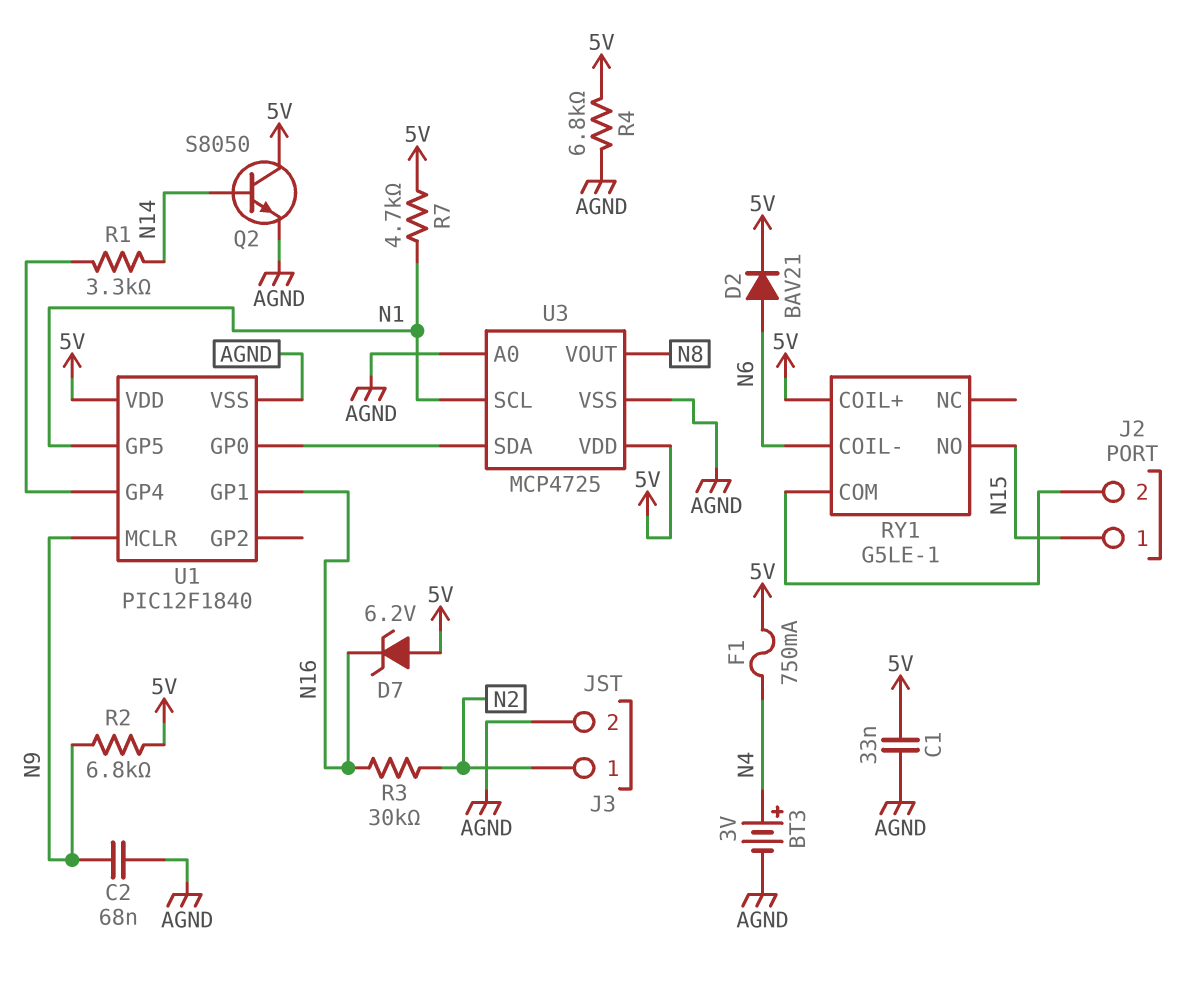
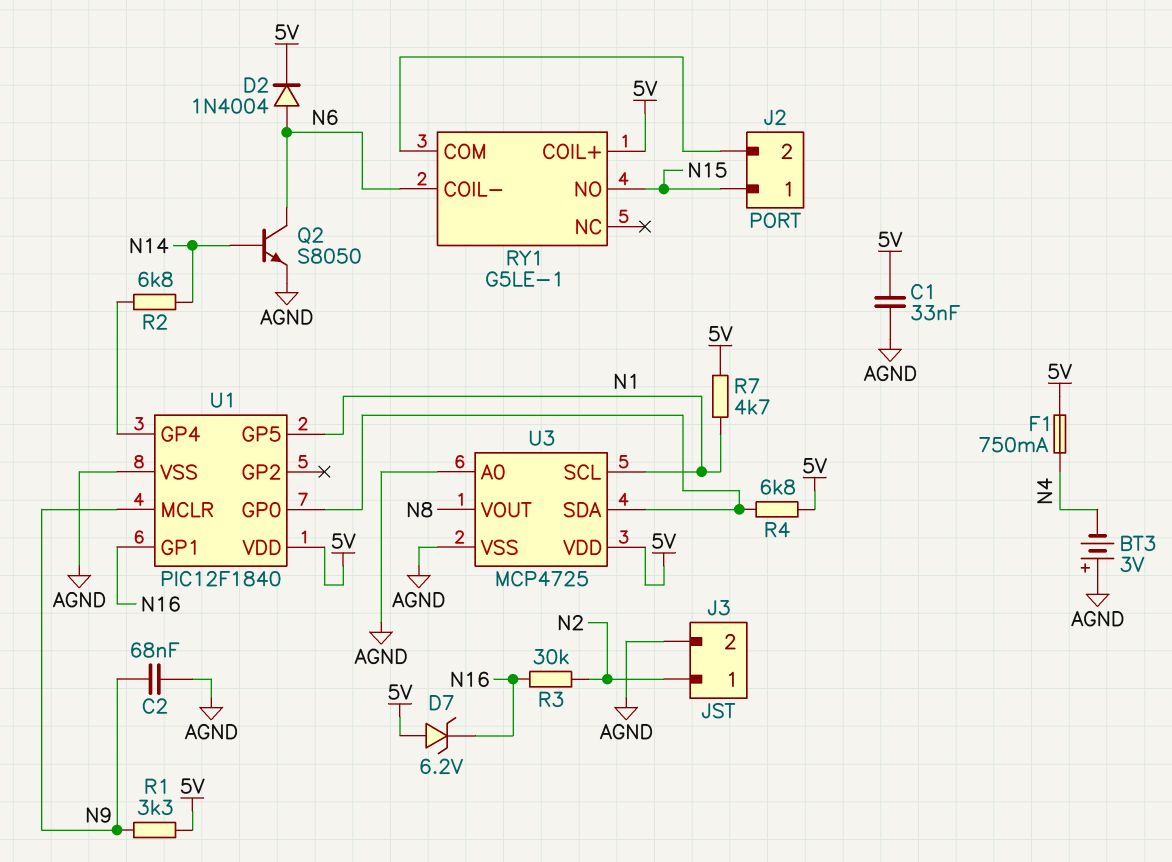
BT3: 3V (plus N4, minus AGND) -> 3V (plus AGND, minus N4)
D2: diode BAV21 (A N6, K 5V) -> diode 1N4004 (A N6, K 5V)
Q2: NPN S8050 (B N14, C 5V, E AGND) -> NPN S8050 (B N14, C N6, E AGND)
R1: 3.3k (N14, U1/GP4) -> 3.3k (5V, N9)
R2: 6.8k (5V, N9) -> 6.8k (N14, U1/GP4)
R4: 6.8k (5V, AGND) -> 6.8k (5V, U1/GP0)

